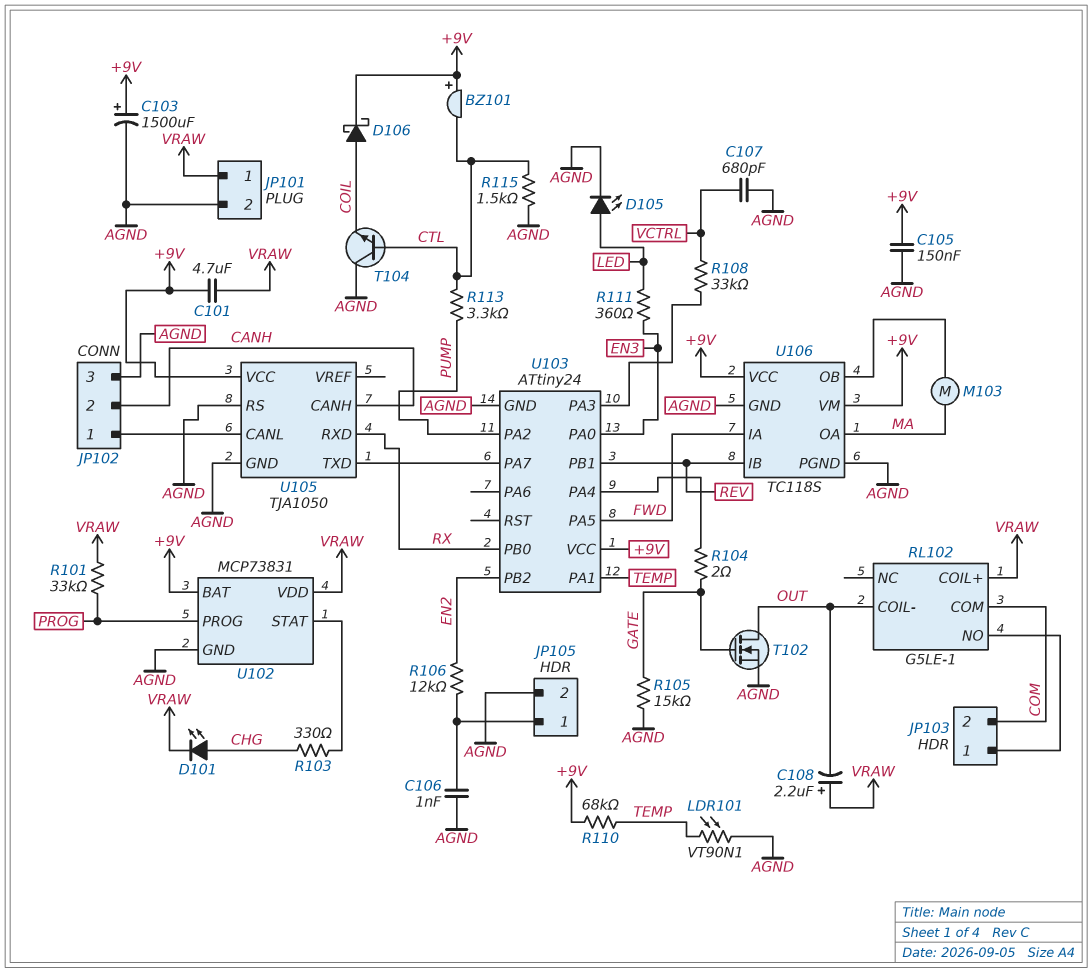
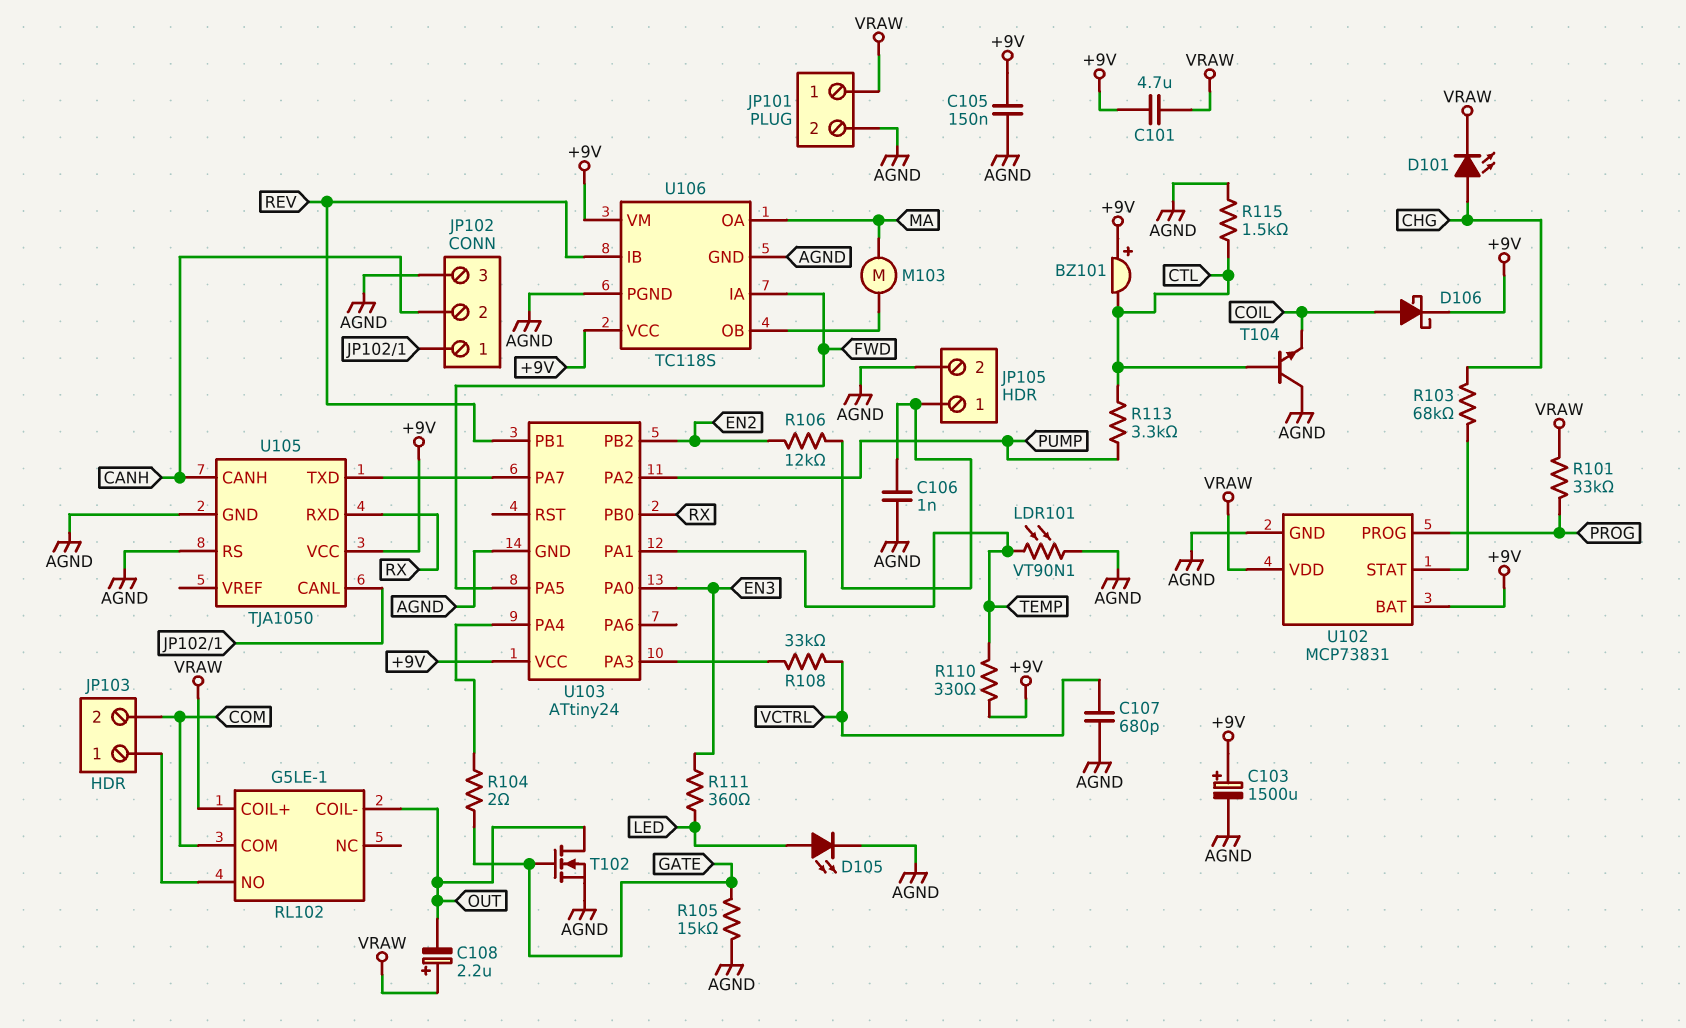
R103: 330 (CHG, U102/STAT) -> 68k (CHG, U102/STAT)
R110: 68k (+9V, TEMP) -> 330 (+9V, TEMP)

